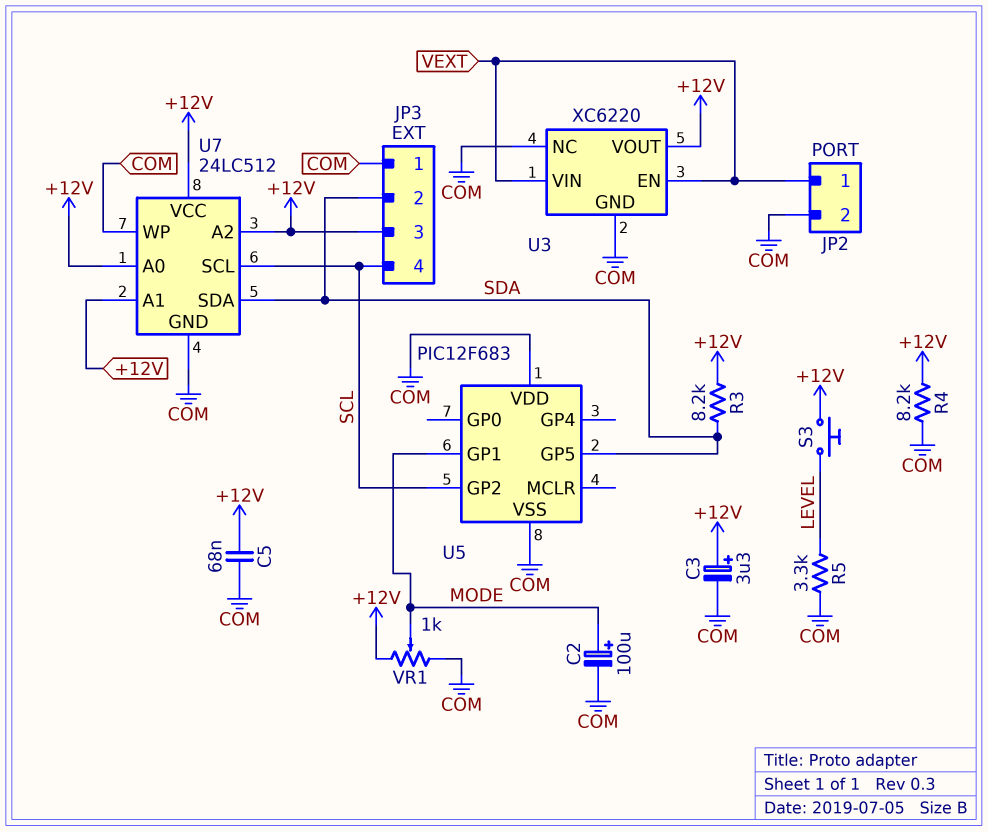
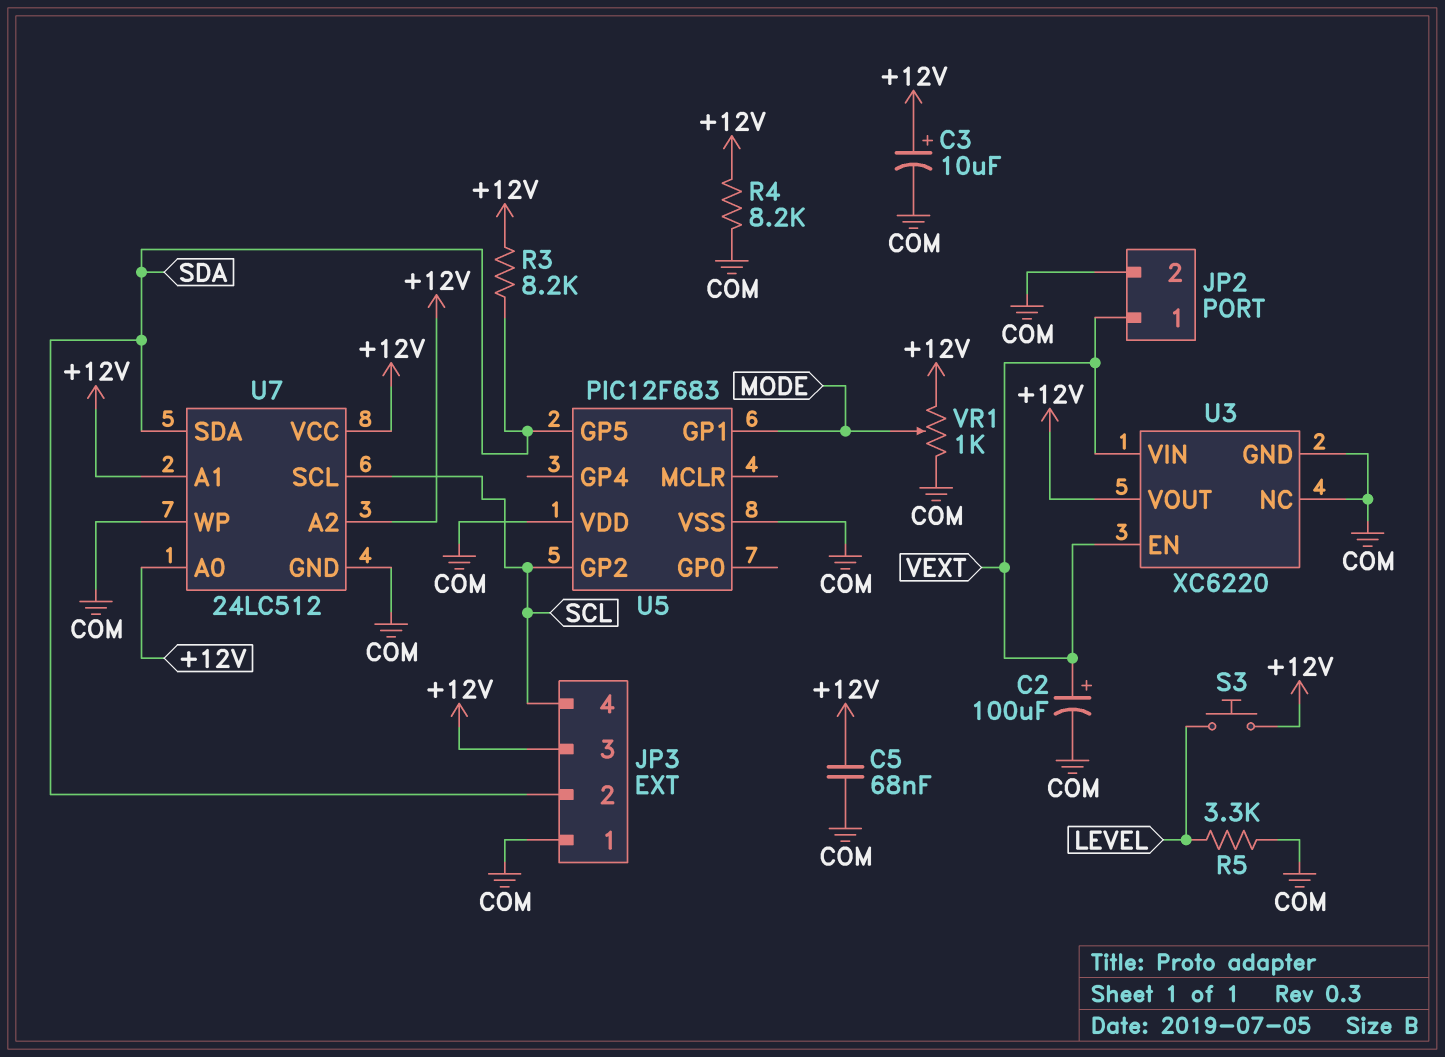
C2: 100uF (plus MODE, minus COM) -> 100uF (plus VEXT, minus COM)
C3: 3.3uF (plus +12V, minus COM) -> 10uF (plus +12V, minus COM)

